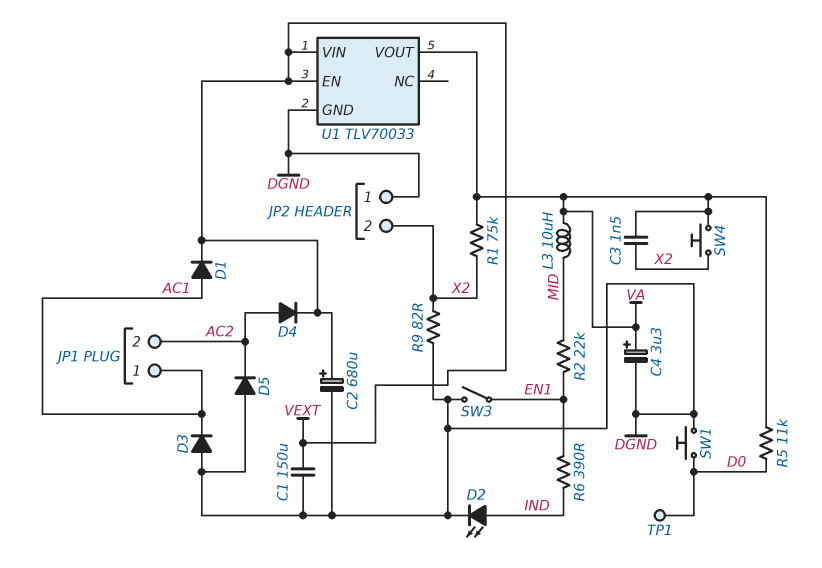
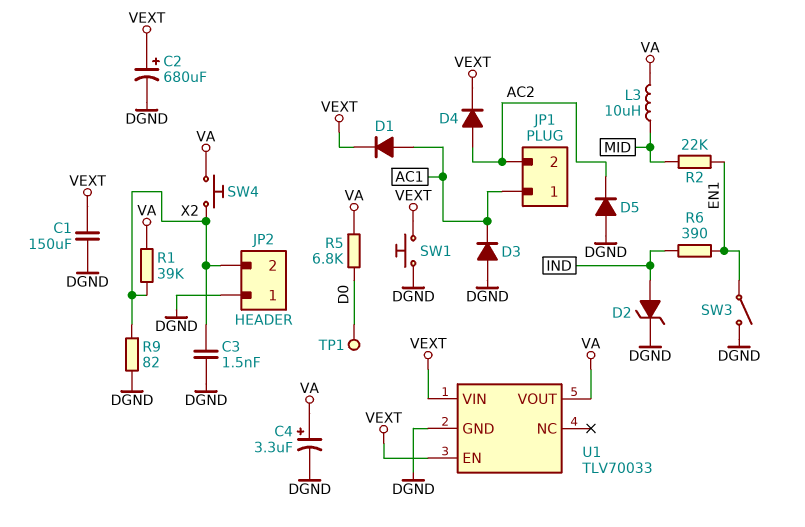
C3: 1.5nF (VA, X2) -> 1.5nF (DGND, X2)
D2: LED (A IND, K DGND) -> zener (A IND, K DGND)
R1: 75k (VA, X2) -> 39k (VA, X2)
R5: 11k (D0, VA) -> 6.8k (D0, VA)
SW1: button (D0, DGND) -> button (DGND, VEXT)

